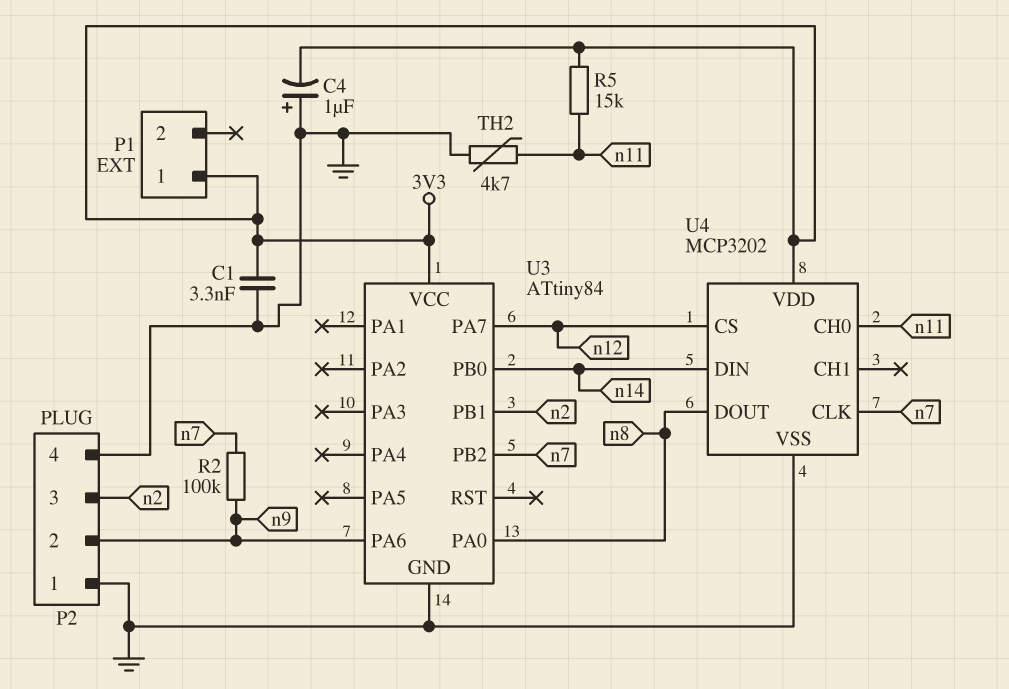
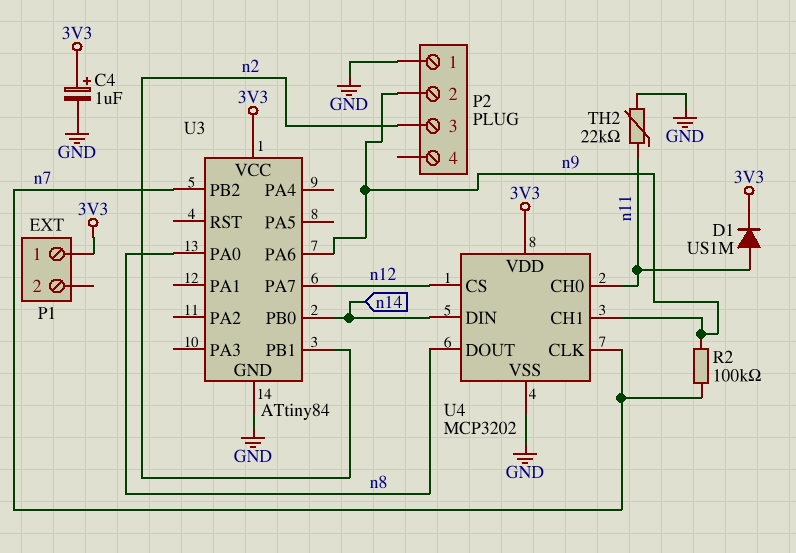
C1: 3.3nF (3V3, GND) -> none
C4: 1uF (plus GND, minus 3V3) -> 1uF (plus 3V3, minus GND)
D1: none -> diode US1M (A n11, K 3V3)
P2 pin 4: GND -> none
R5: 15k (3V3, n11) -> none
TH2: 4.7k (GND, n11) -> 22k (GND, n11)
U4 pin CH1: none -> n9

